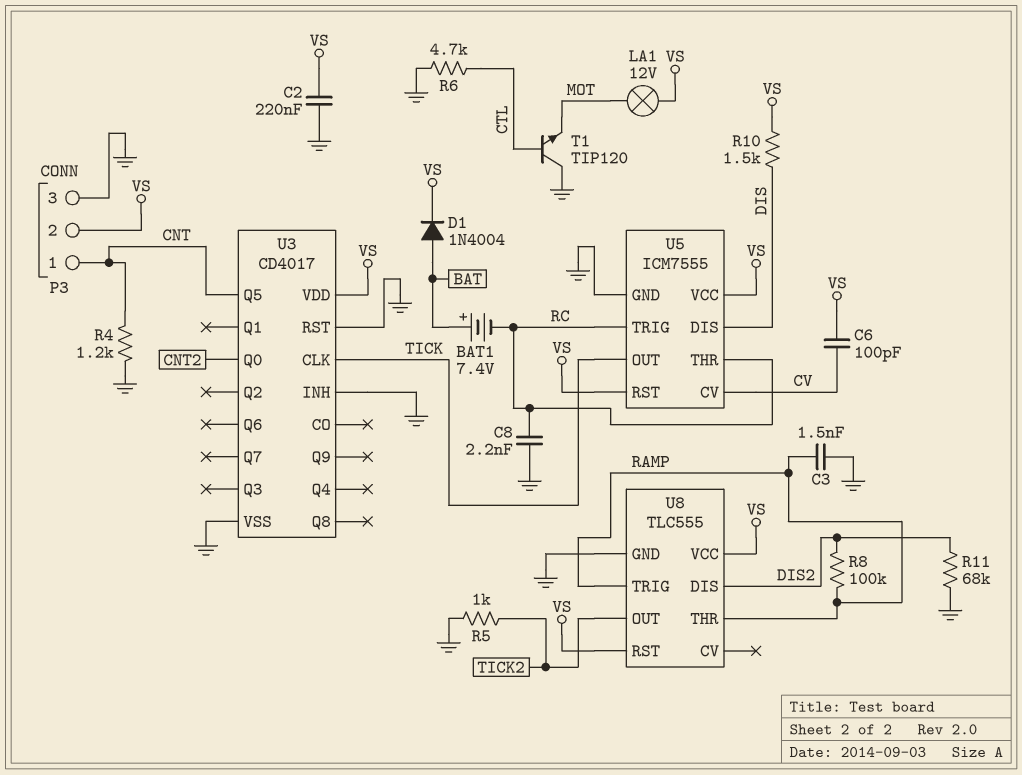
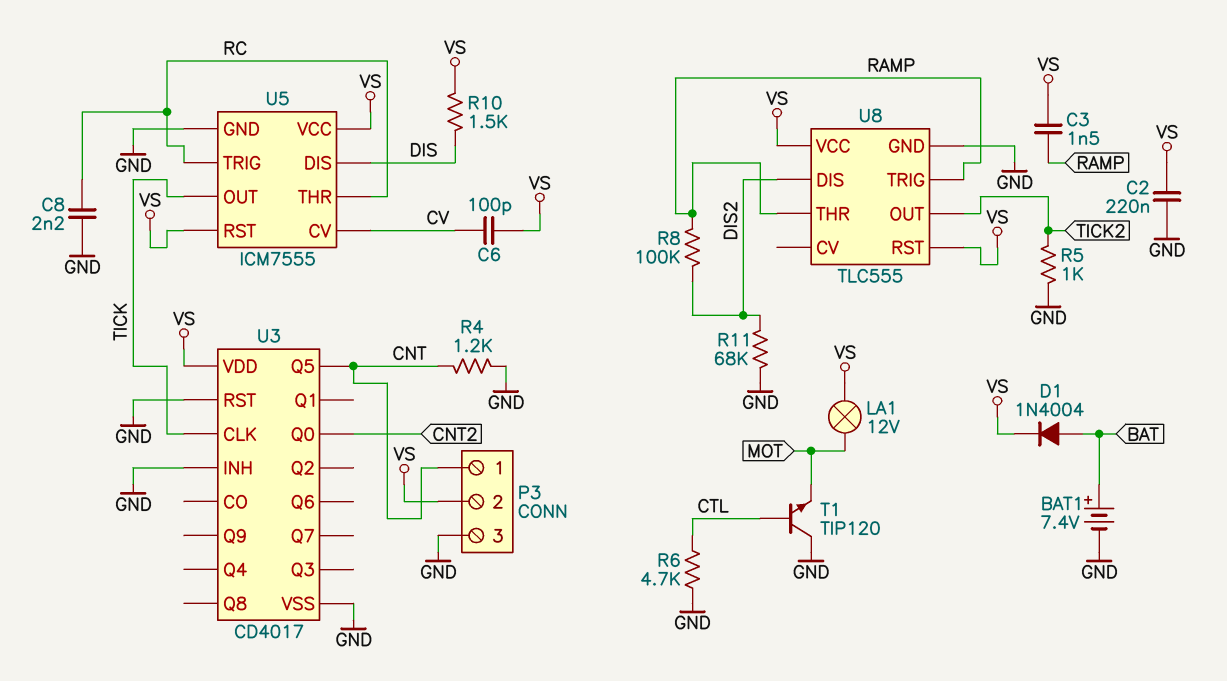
BAT1: 7.4V (plus BAT, minus RC) -> 7.4V (plus BAT, minus GND)
C3: 1.5nF (GND, RAMP) -> 1.5nF (RAMP, VS)

